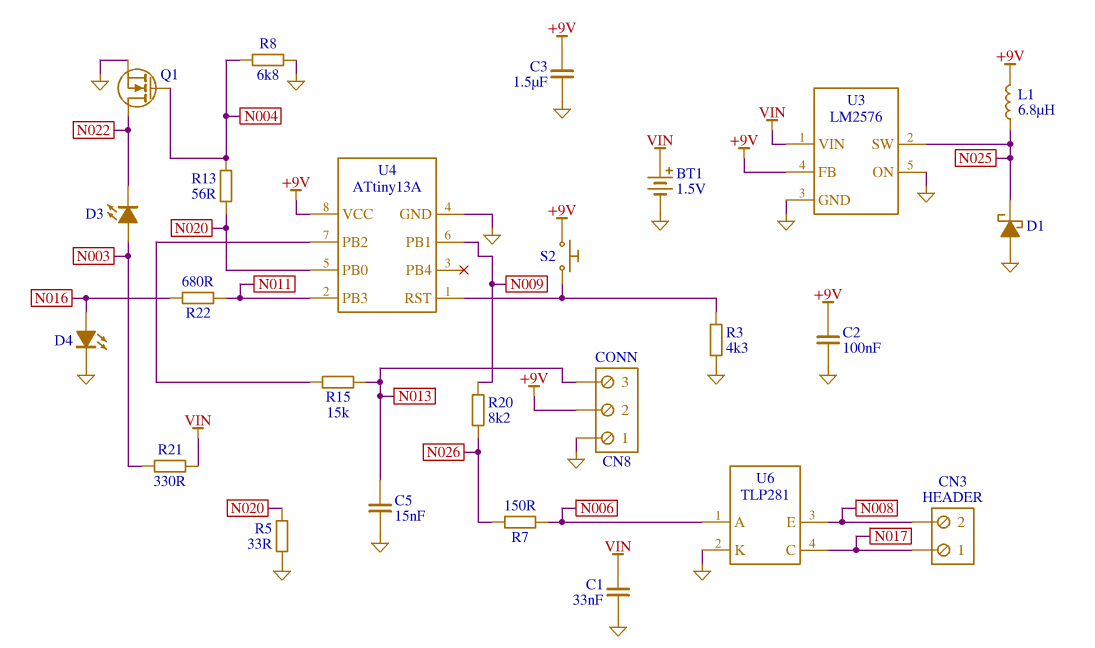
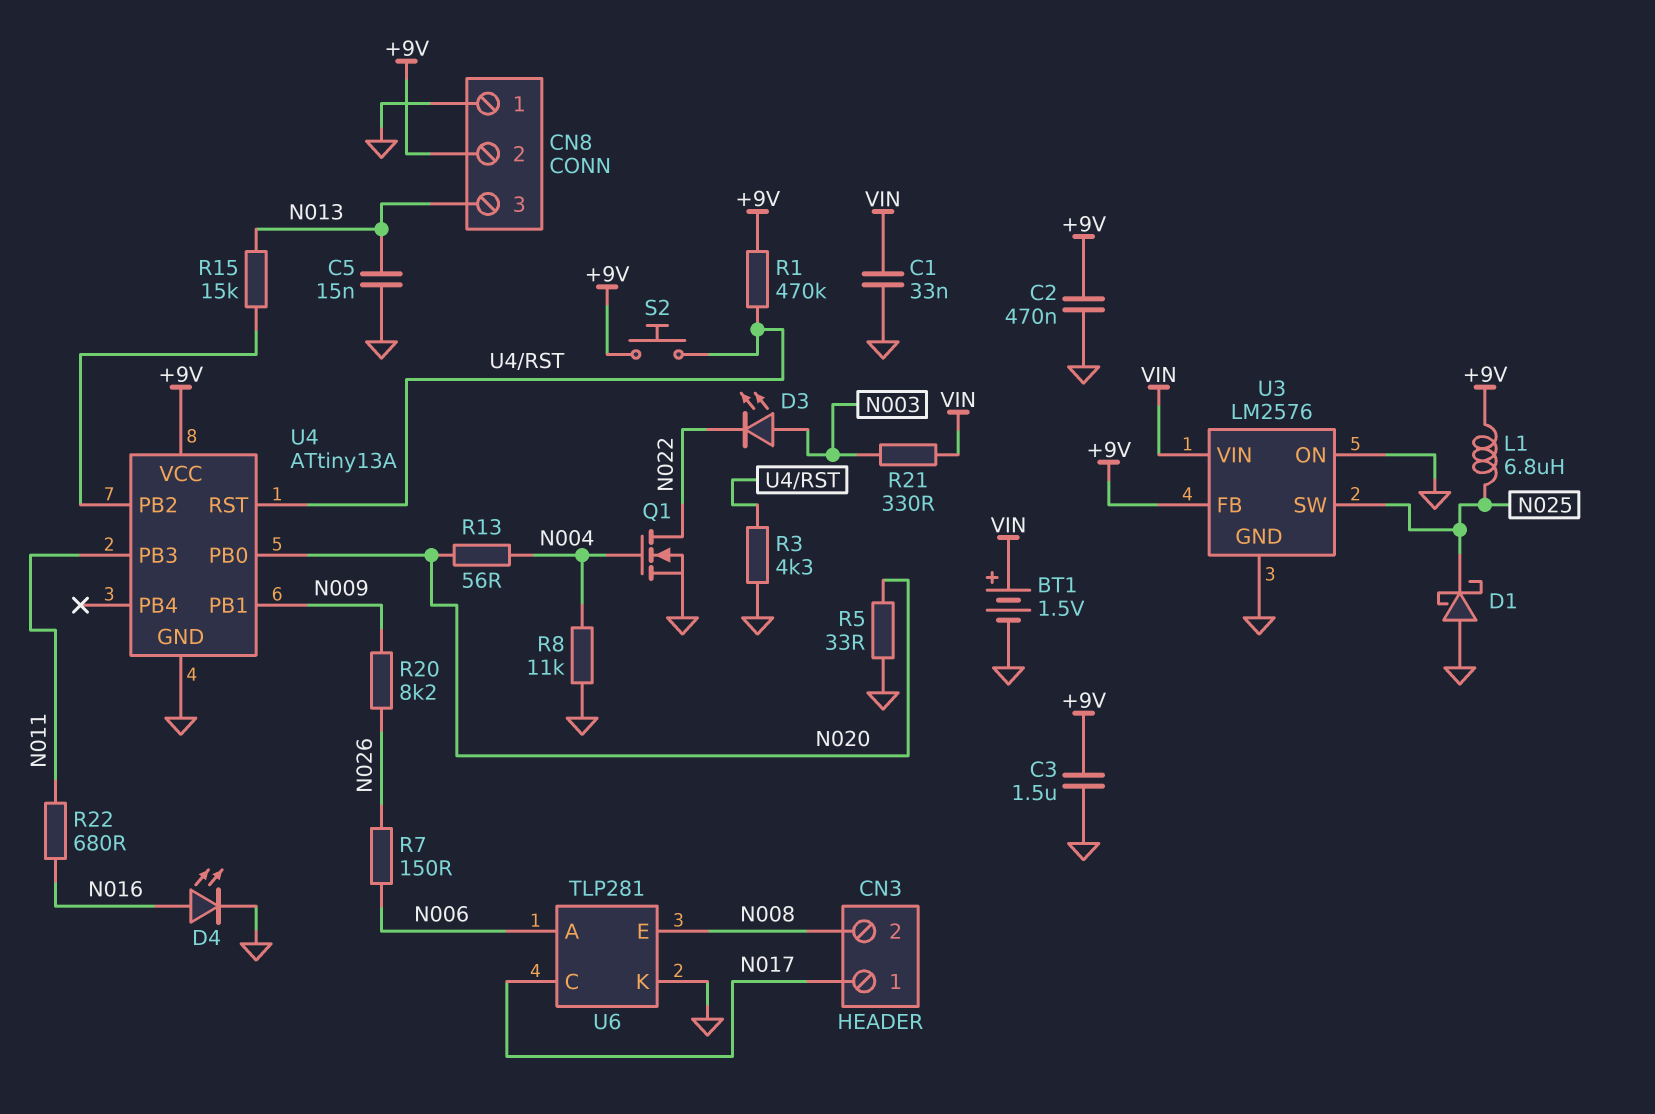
C2: 100nF (+9V, GND) -> 470nF (+9V, GND)
R1: none -> 470k (+9V, U4/RST)
R8: 6.8k (GND, N004) -> 11k (GND, N004)

